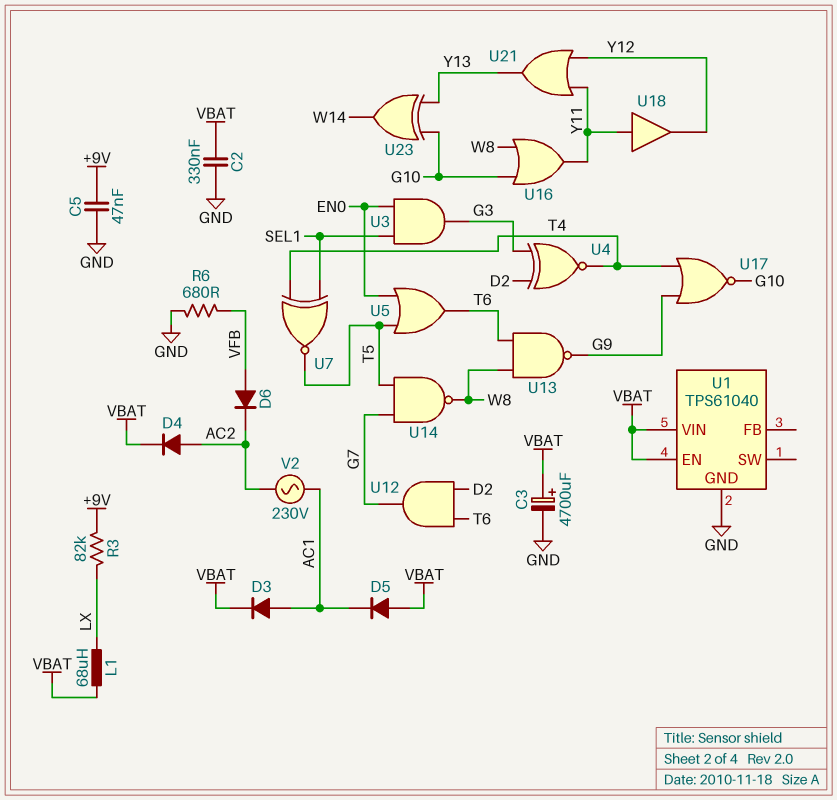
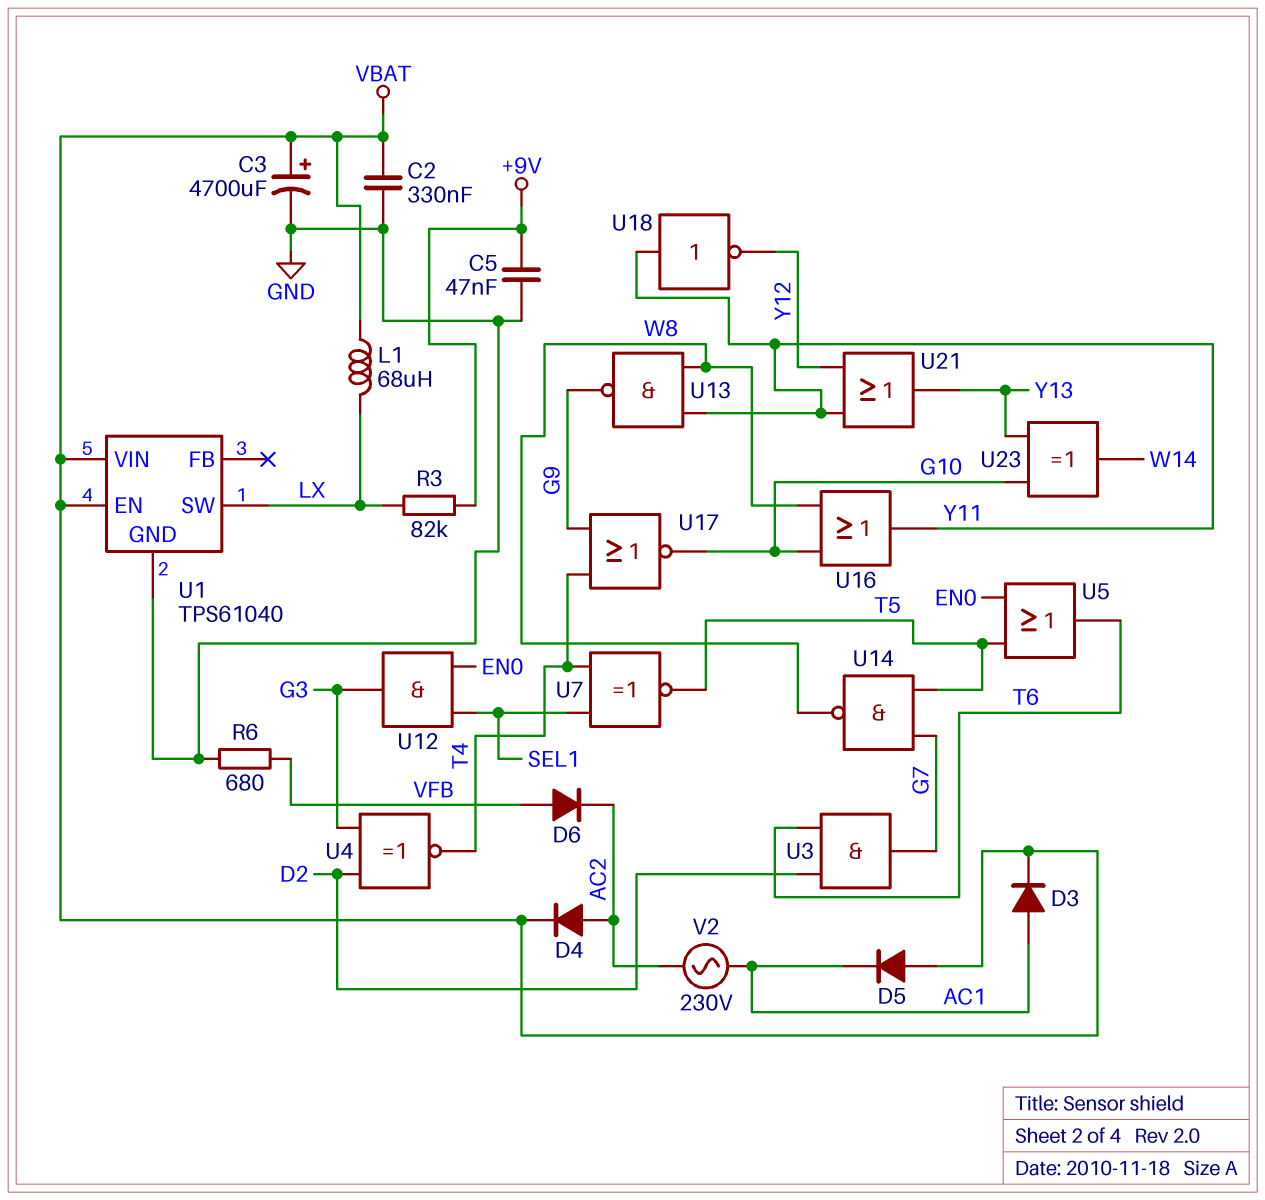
U1 pin SW: none -> LX
U3: AND (in EN0, in SEL1, out G3) -> AND (in D2, in T6, out G7)
U12: AND (in D2, in T6, out G7) -> AND (in EN0, in SEL1, out G3)
U13: NAND (in T6, in W8, out G9) -> NAND (in W8, in Y11, out G9)
U18: buffer (in Y11, out Y12) -> NOT (in Y11, out Y12)

